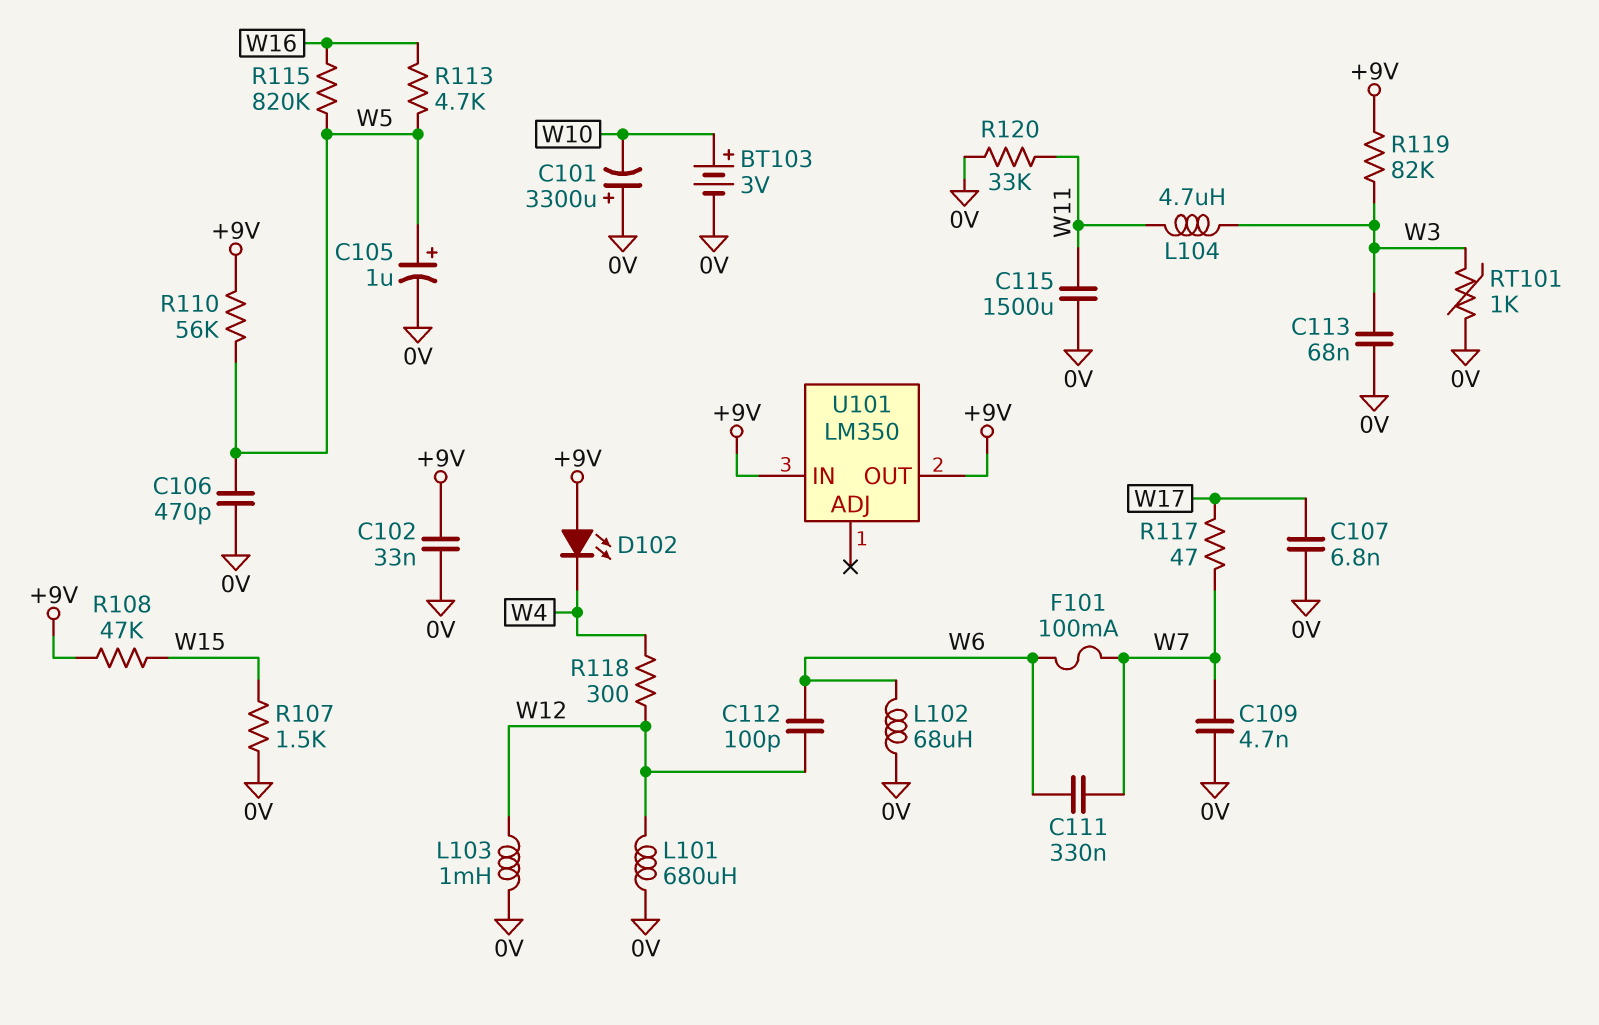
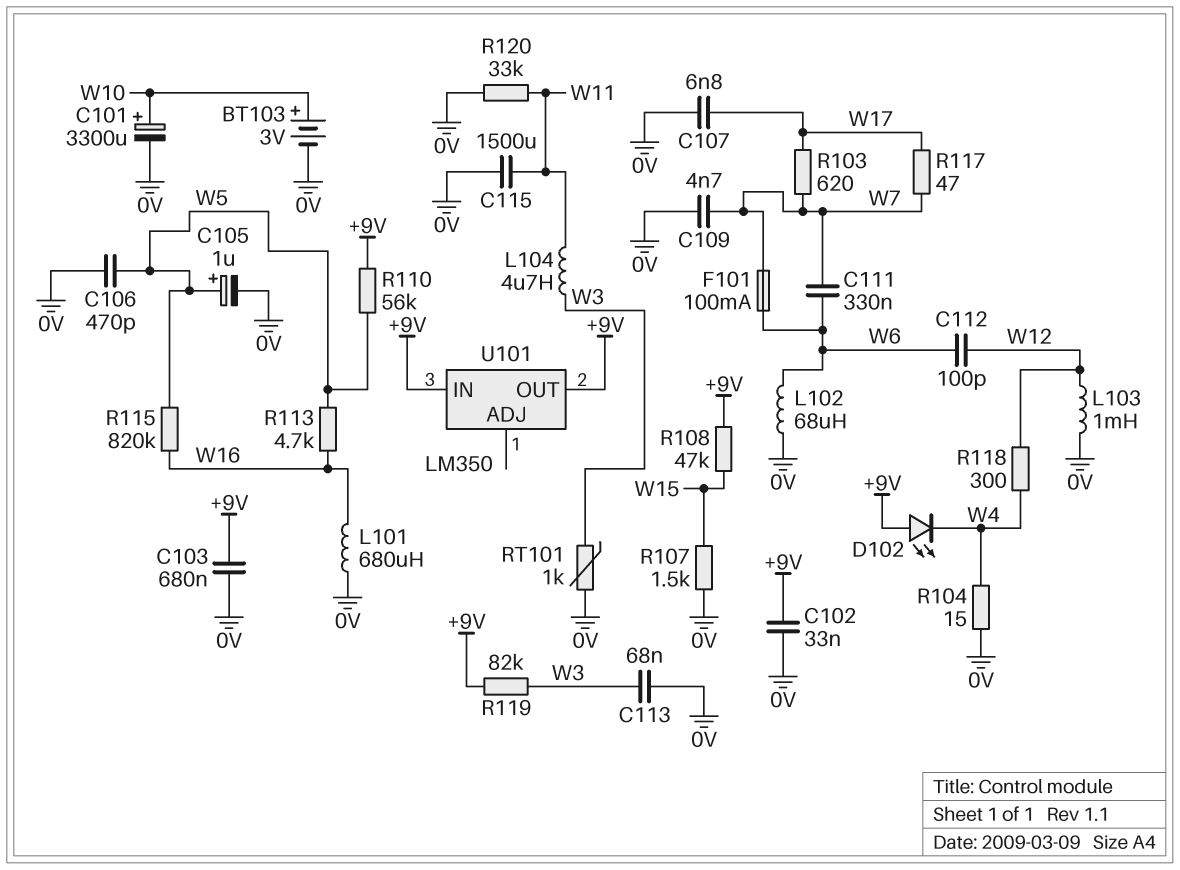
C101: 3300uF (plus 0V, minus W10) -> 3300uF (plus W10, minus 0V)
C103: none -> 680nF (+9V, 0V)
L101: 680uH (0V, W12) -> 680uH (0V, W16)
R103: none -> 620 (W7, W17)
R104: none -> 15 (0V, W4)

